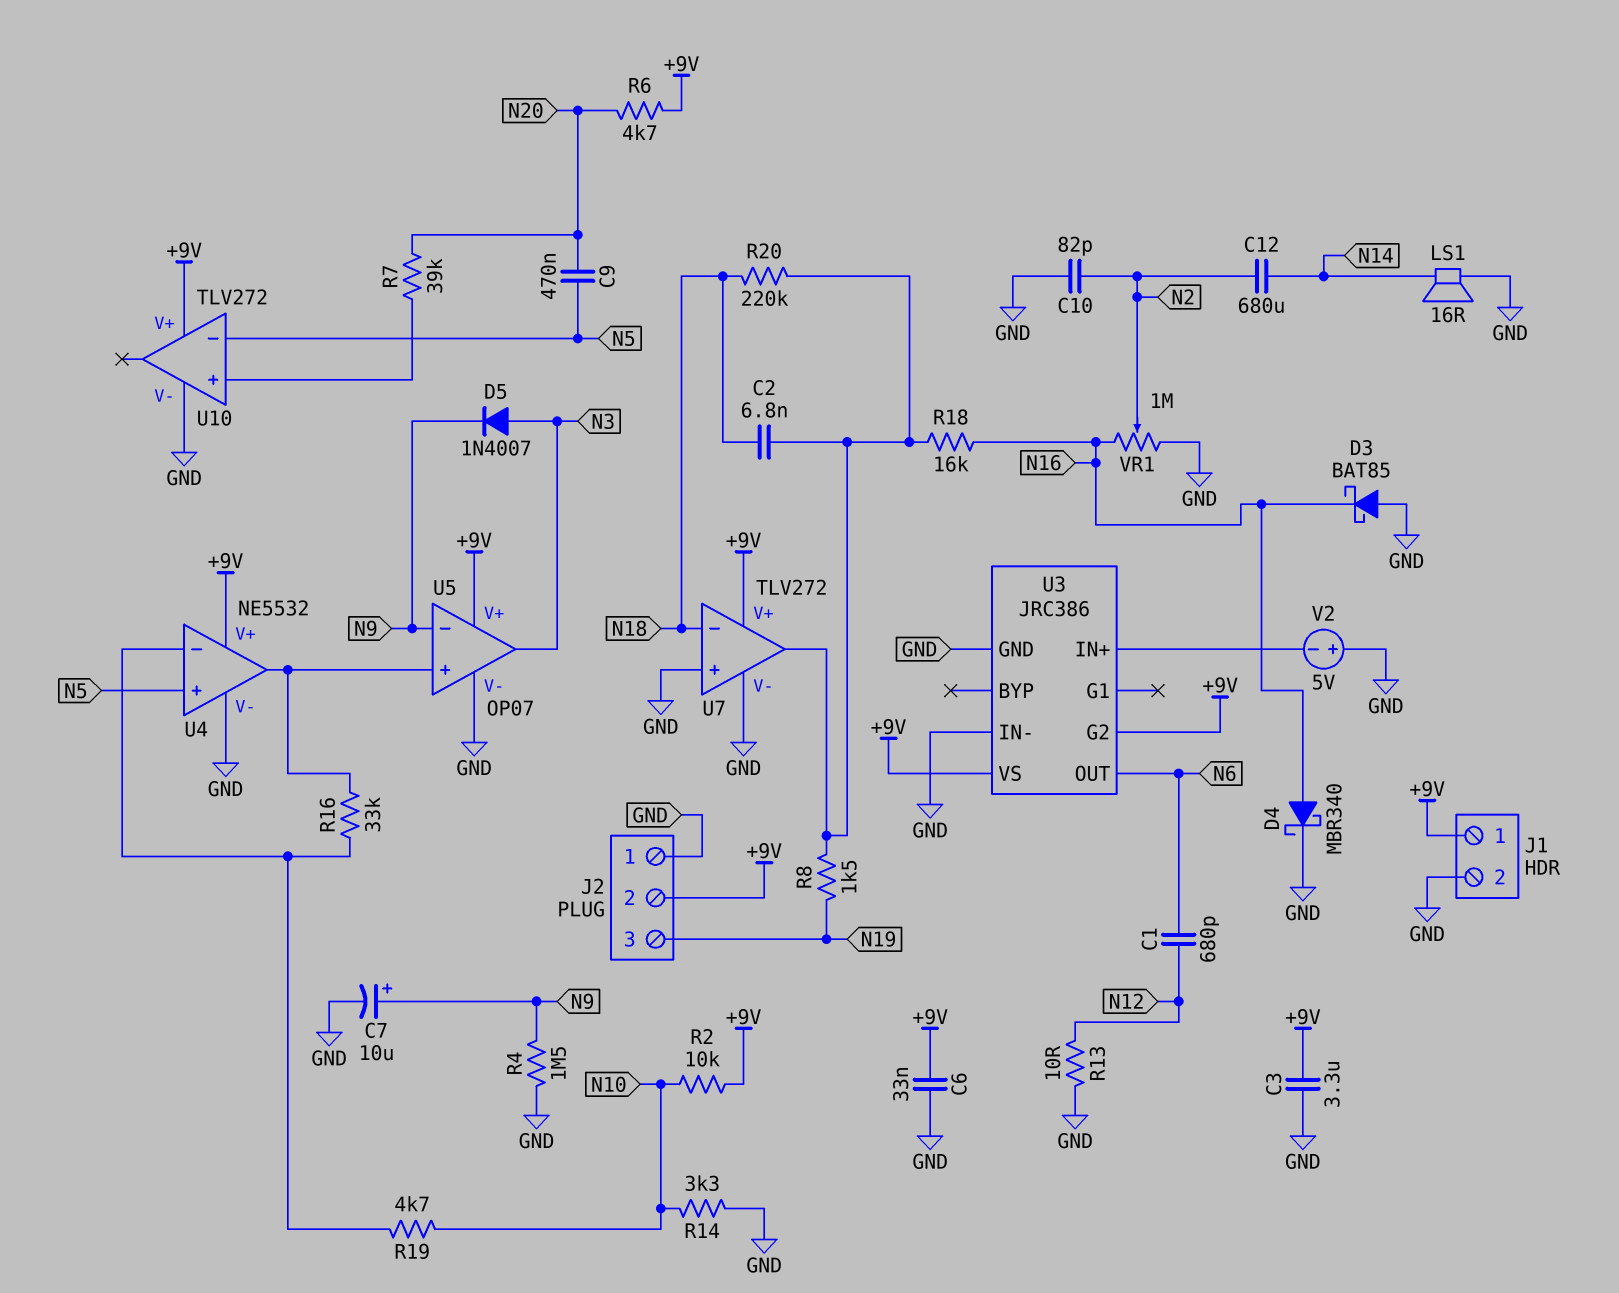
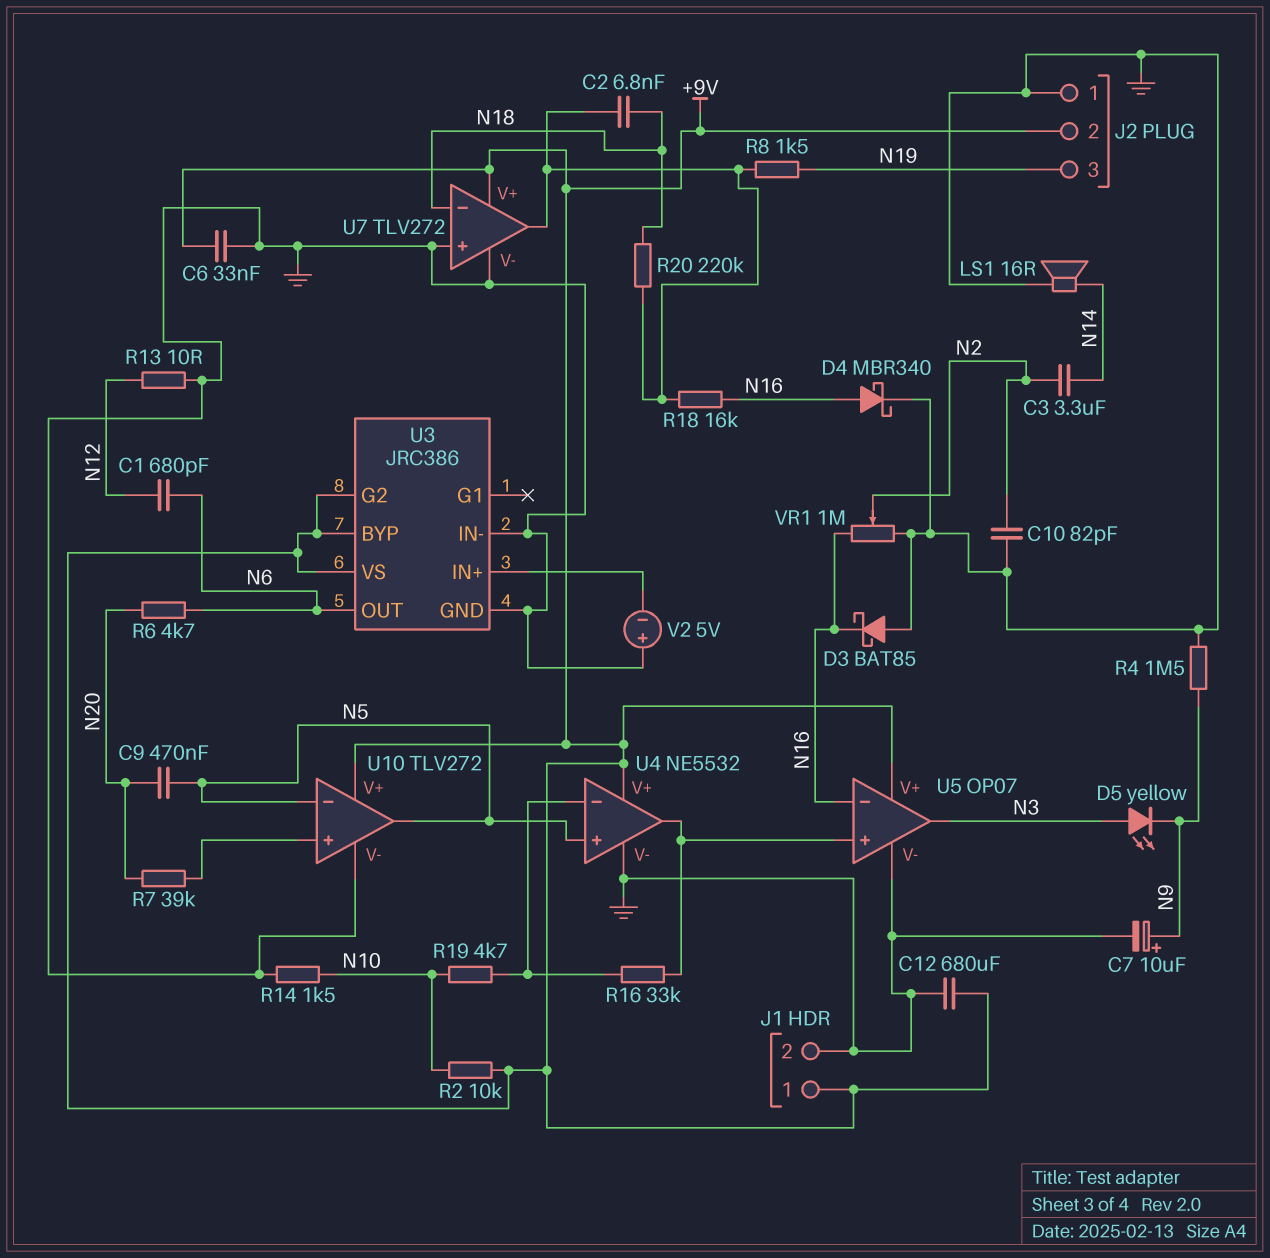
C3: 3.3uF (+9V, GND) -> 3.3uF (N2, N14)
C12: 680uF (N2, N14) -> 680uF (+9V, GND)
D5: diode 1N4007 (A N3, K N9) -> LED yellow (A N3, K N9)
R6: 4.7k (+9V, N20) -> 4.7k (N6, N20)
R14: 3.3k (GND, N10) -> 1.5k (GND, N10)
U3 pin BYP: none -> +9V
U5 pin in-: N9 -> N16
U10 pin out: none -> N5

